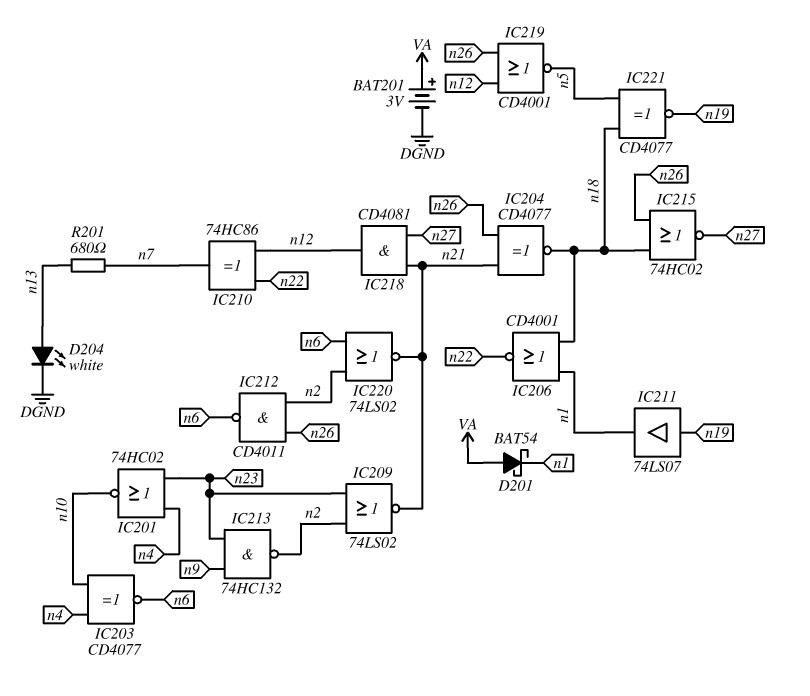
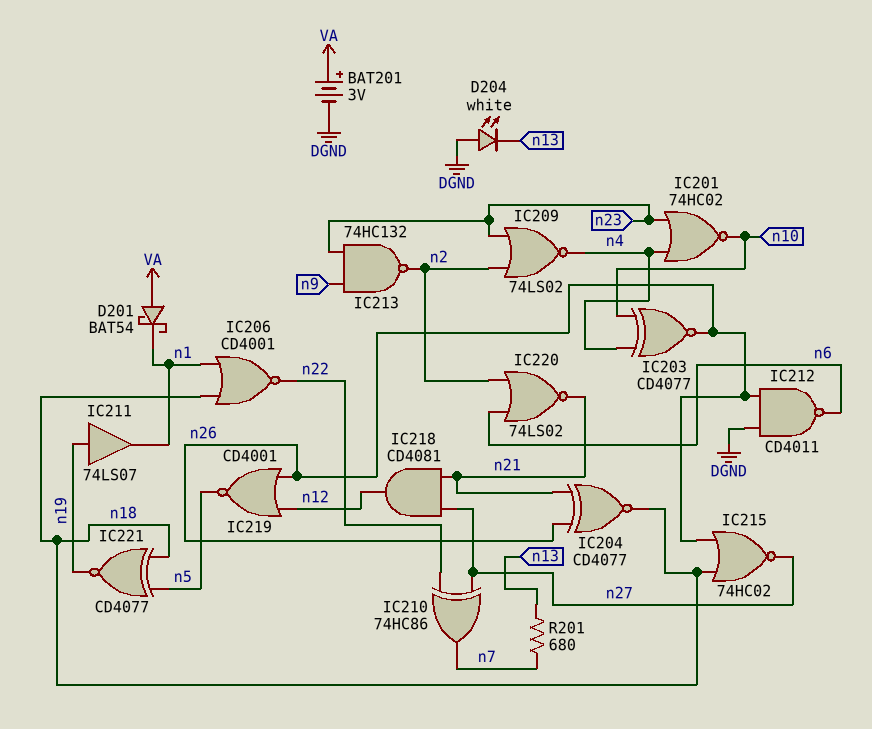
D204: LED white (A n13, K DGND) -> LED white (A DGND, K n13)
IC203: XNOR CD4077 (in n4, in n10, out n6) -> XNOR CD4077 (in n4, in n10, out n26)
IC209: NOR 74LS02 (in n2, in n23, out n21) -> NOR 74LS02 (in n2, in n23, out n4)
IC210: XOR 74HC86 (in n12, in n22, out n7) -> XOR 74HC86 (in n22, in n27, out n7)
IC212: NAND CD4011 (in n2, in n26, out n6) -> NAND CD4011 (in DGND, in n26, out n6)

